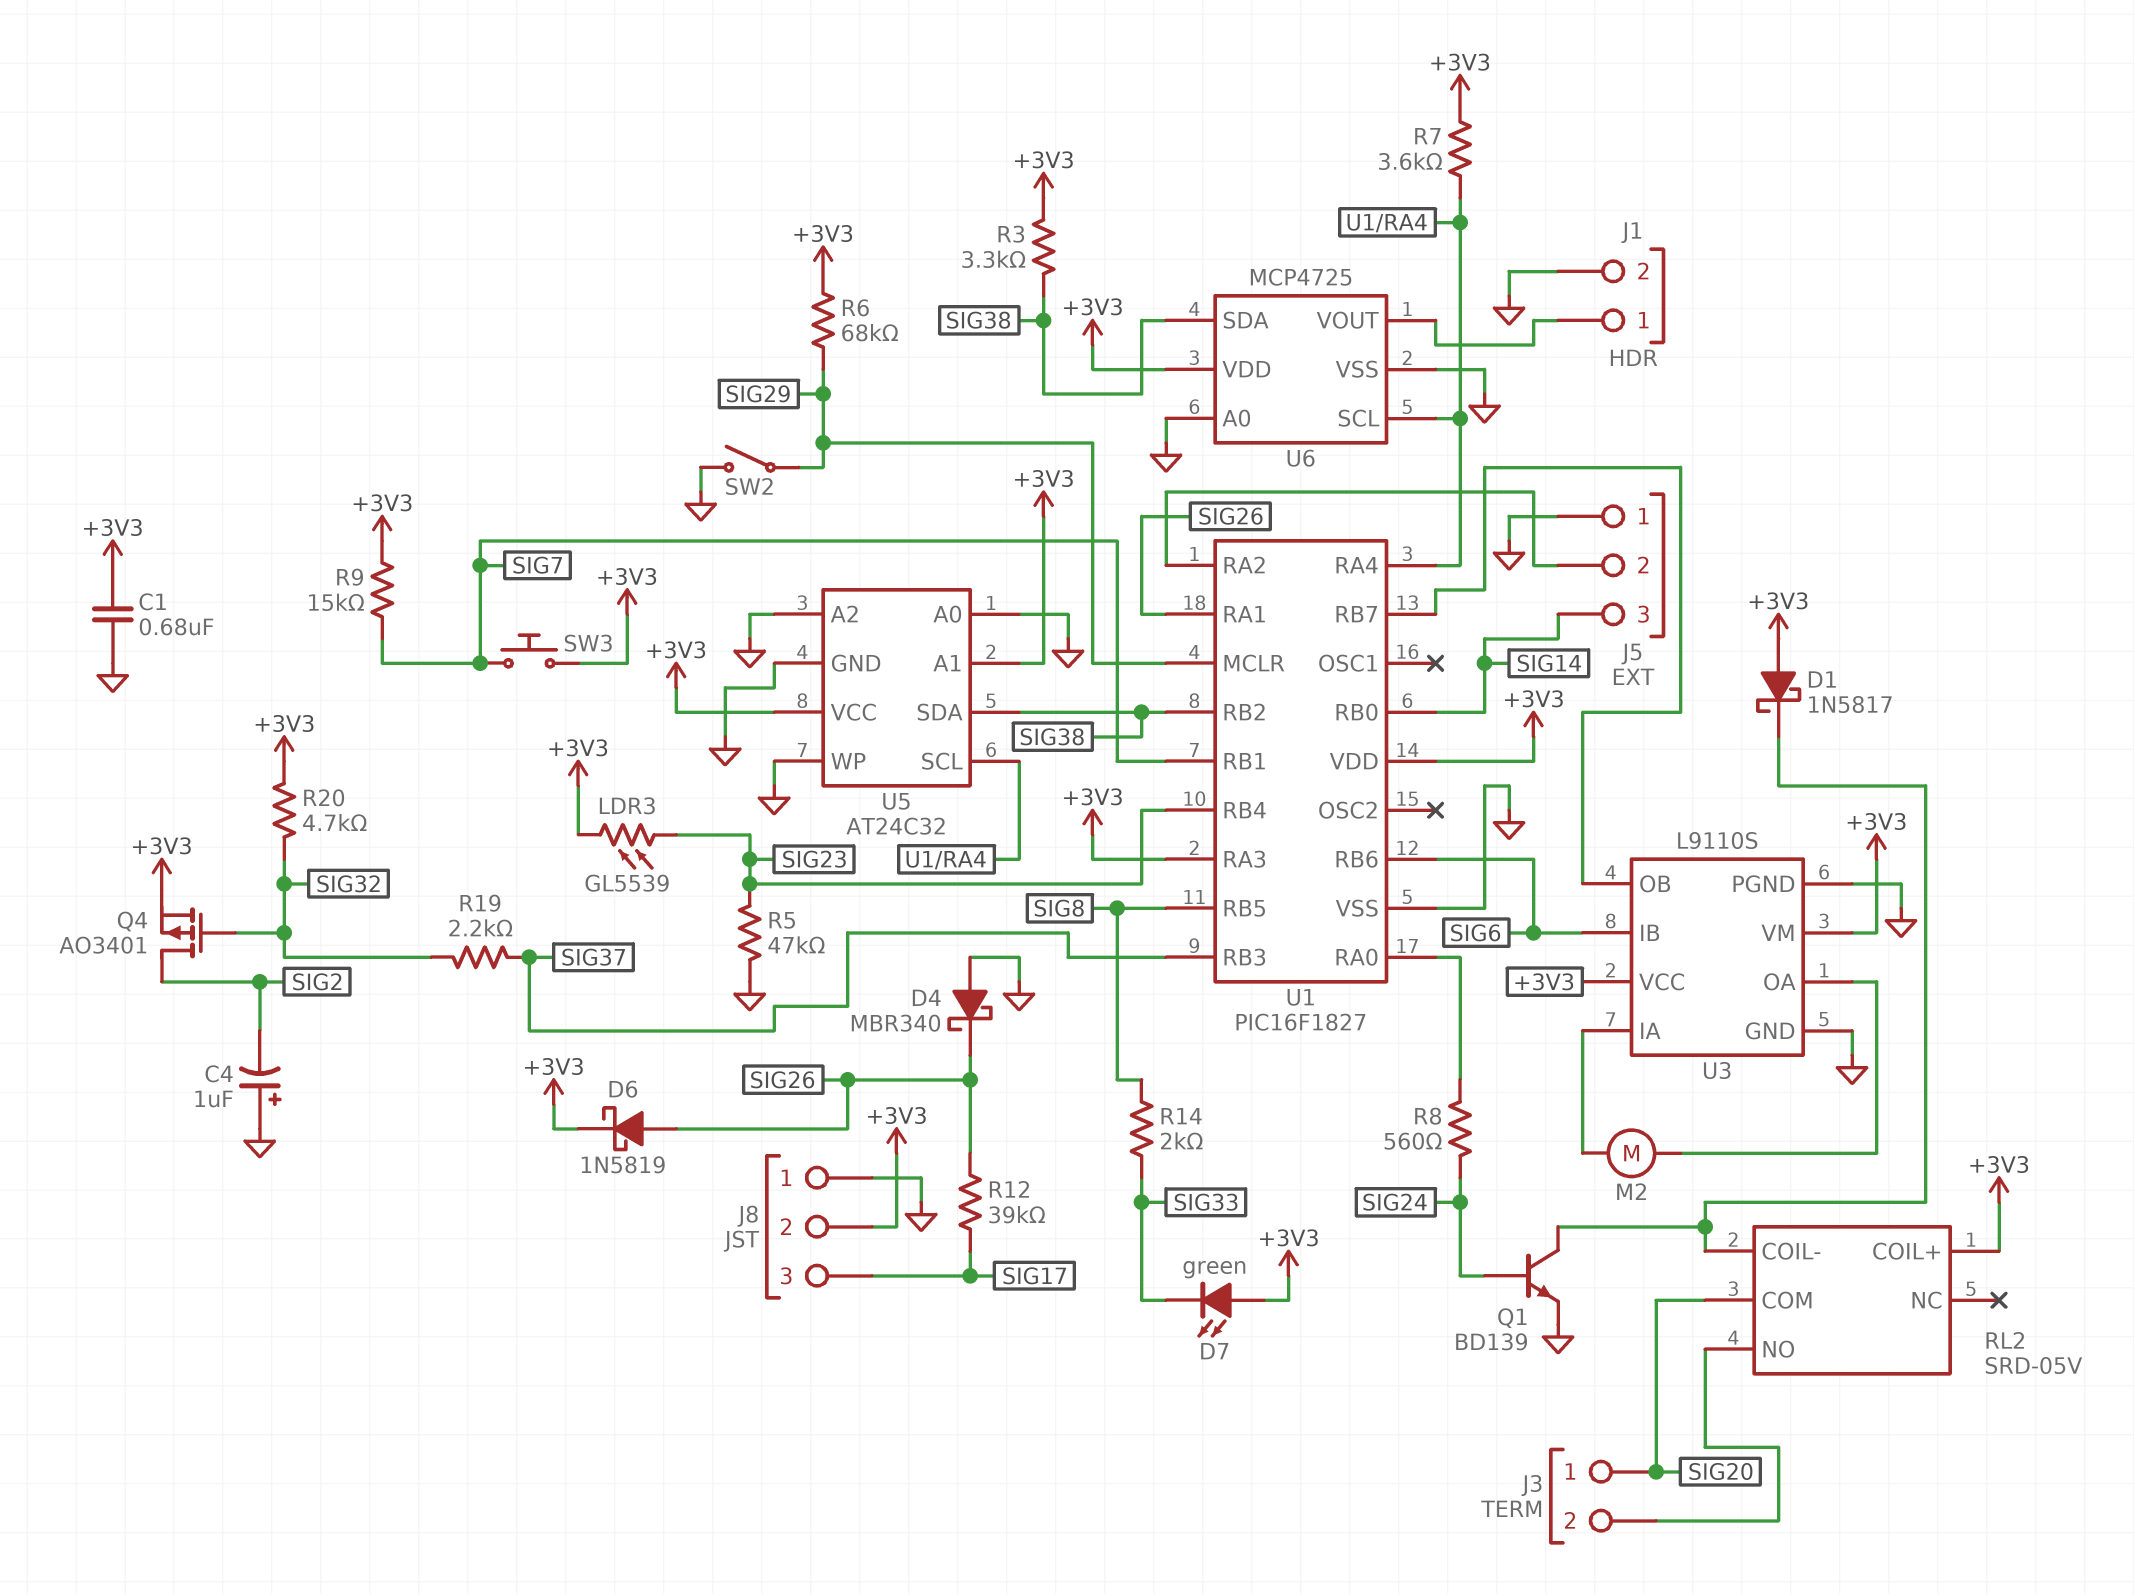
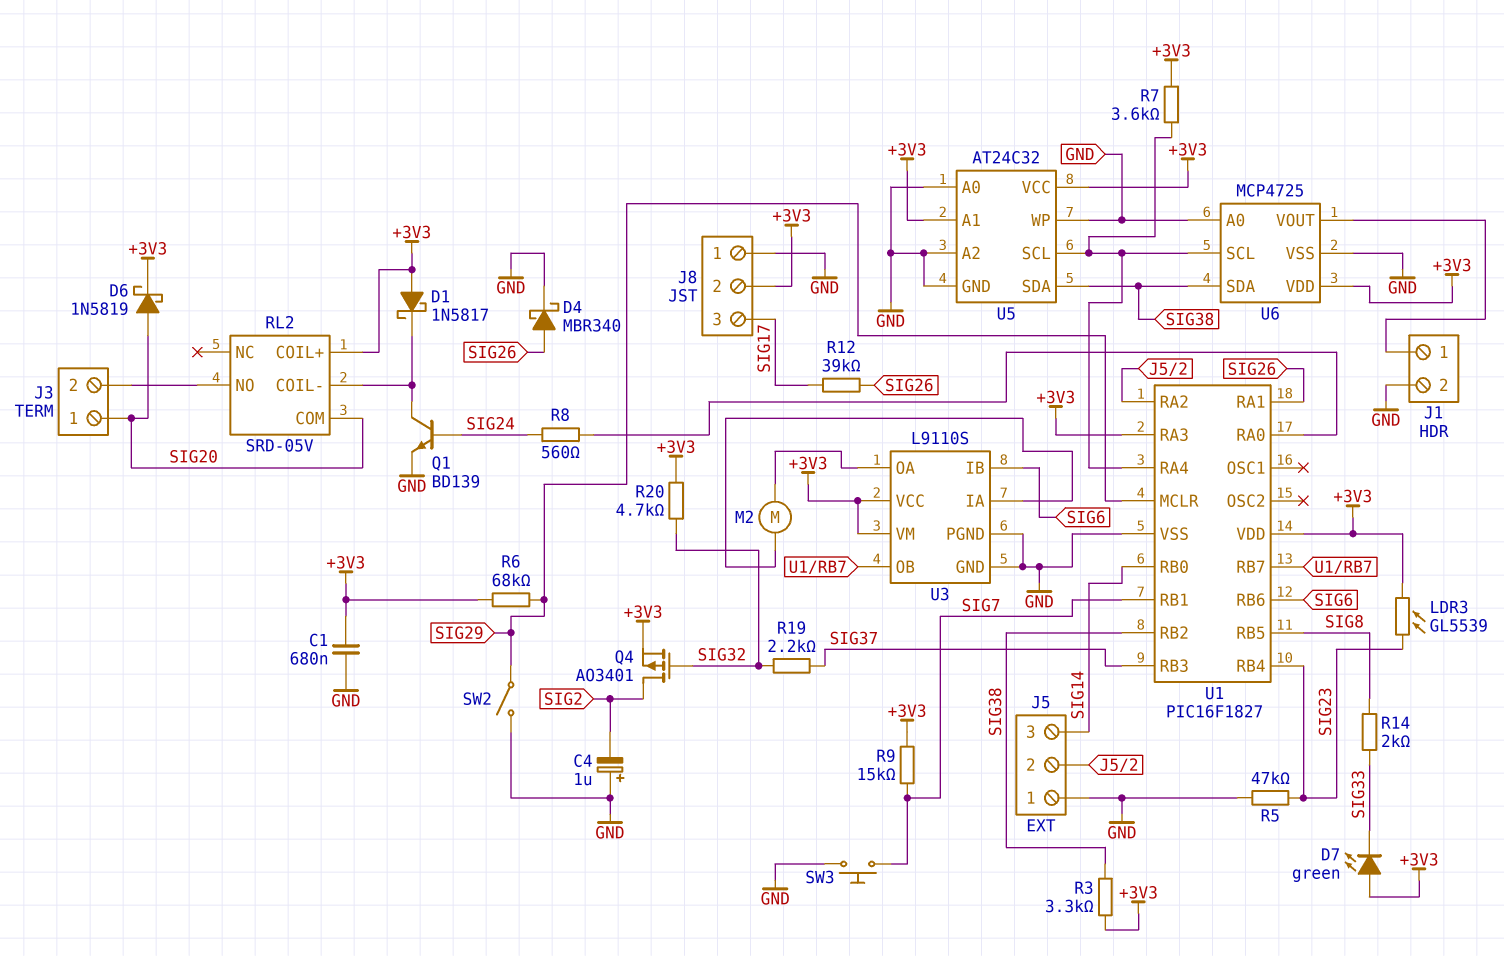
D4: schottky MBR340 (A GND, K SIG26) -> schottky MBR340 (A SIG26, K GND)
D6: schottky 1N5819 (A SIG26, K +3V3) -> schottky 1N5819 (A SIG20, K +3V3)
SW3: button (+3V3, SIG7) -> button (GND, SIG7)

